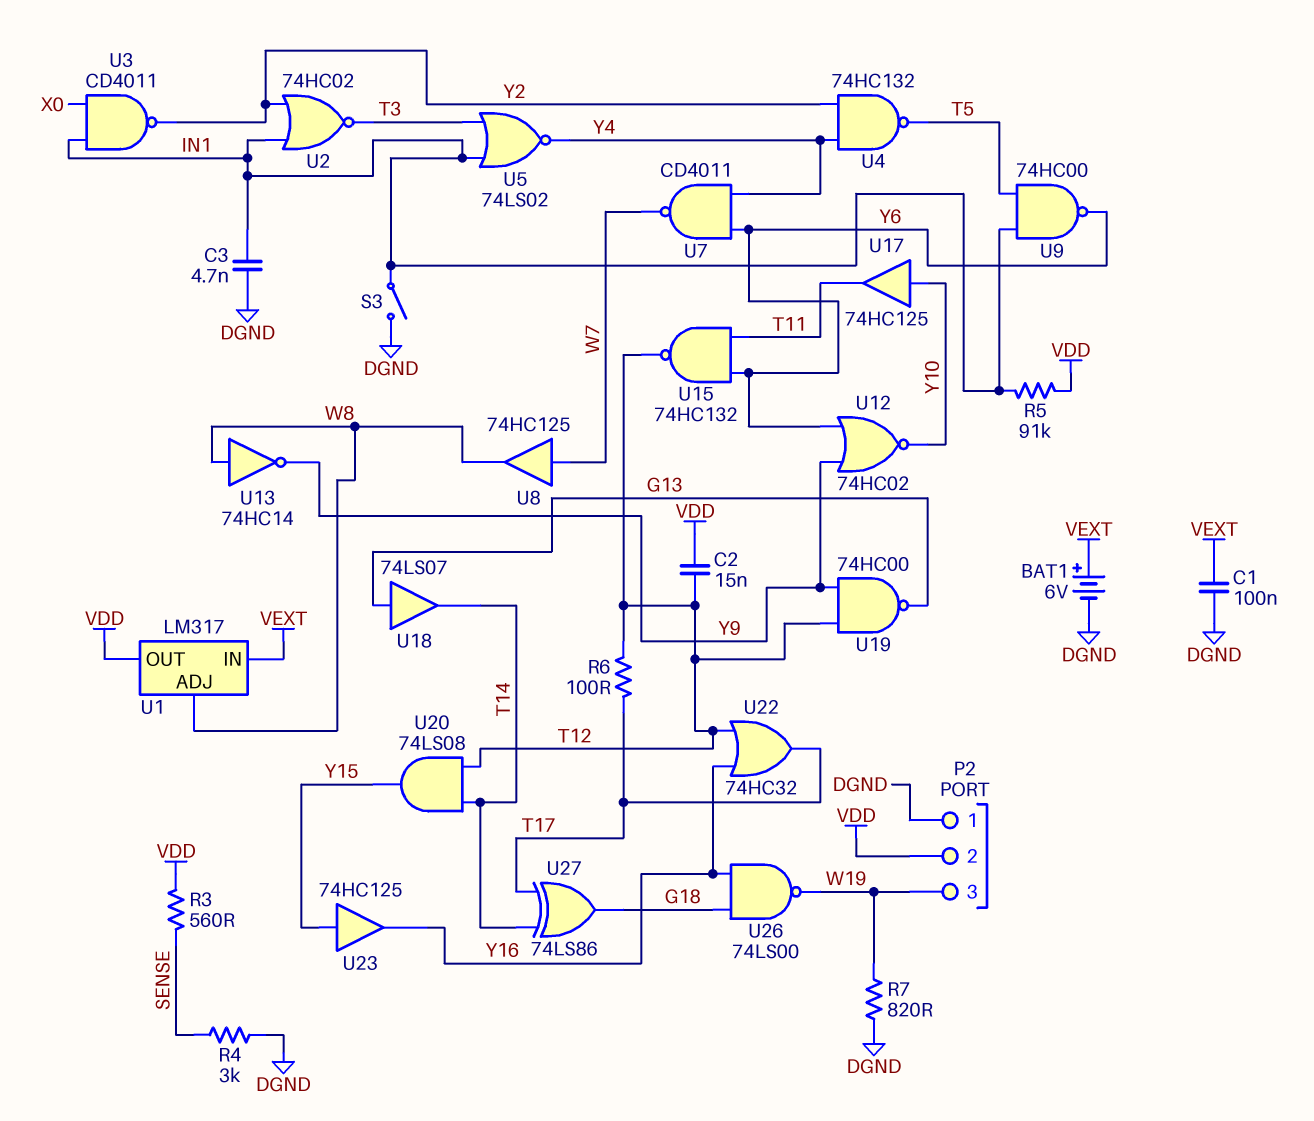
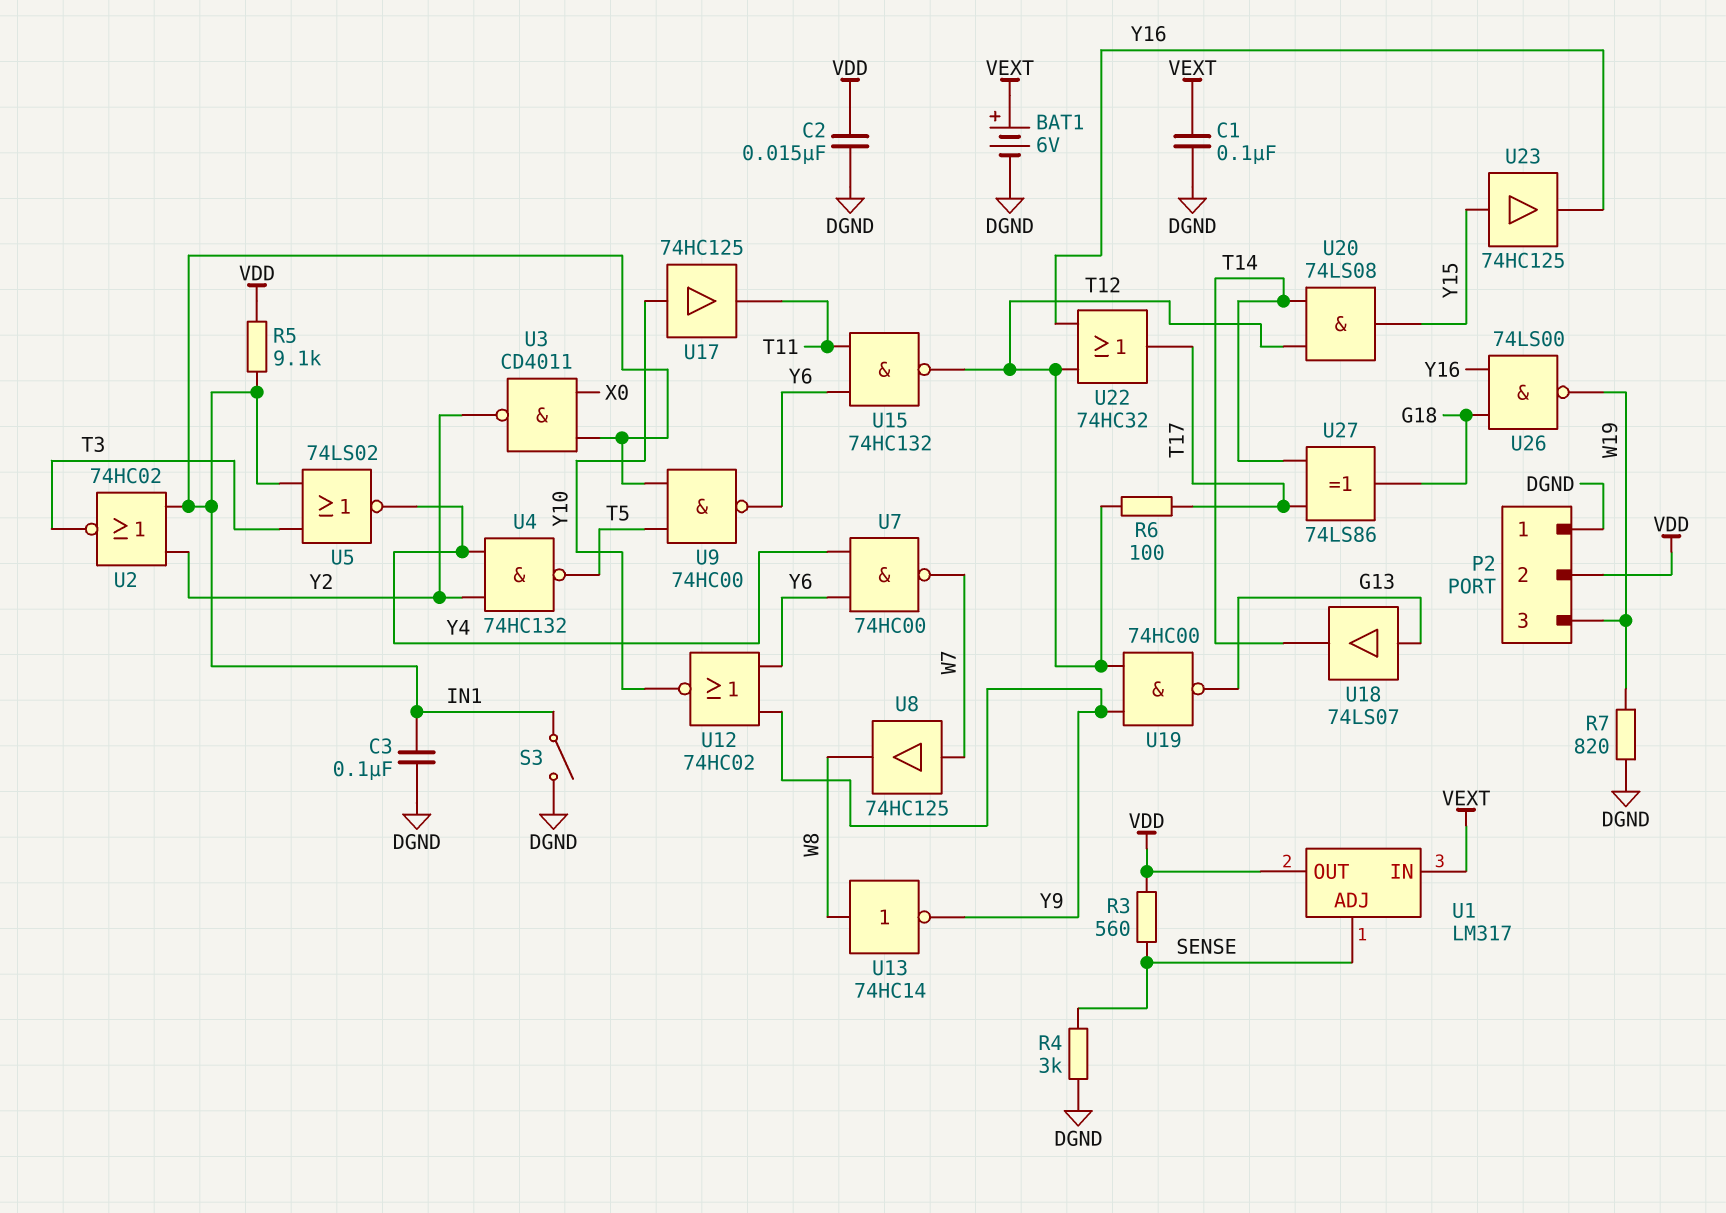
C2: 15nF (T12, VDD) -> 15nF (DGND, VDD)
C3: 4.7nF (DGND, IN1) -> 100nF (DGND, IN1)
R5: 91k (IN1, VDD) -> 9.1k (IN1, VDD)
U1 pin ADJ: W8 -> SENSE
U7: NAND CD4011 (in Y4, in Y6, out W7) -> NAND 74HC00 (in Y4, in Y6, out W7)

